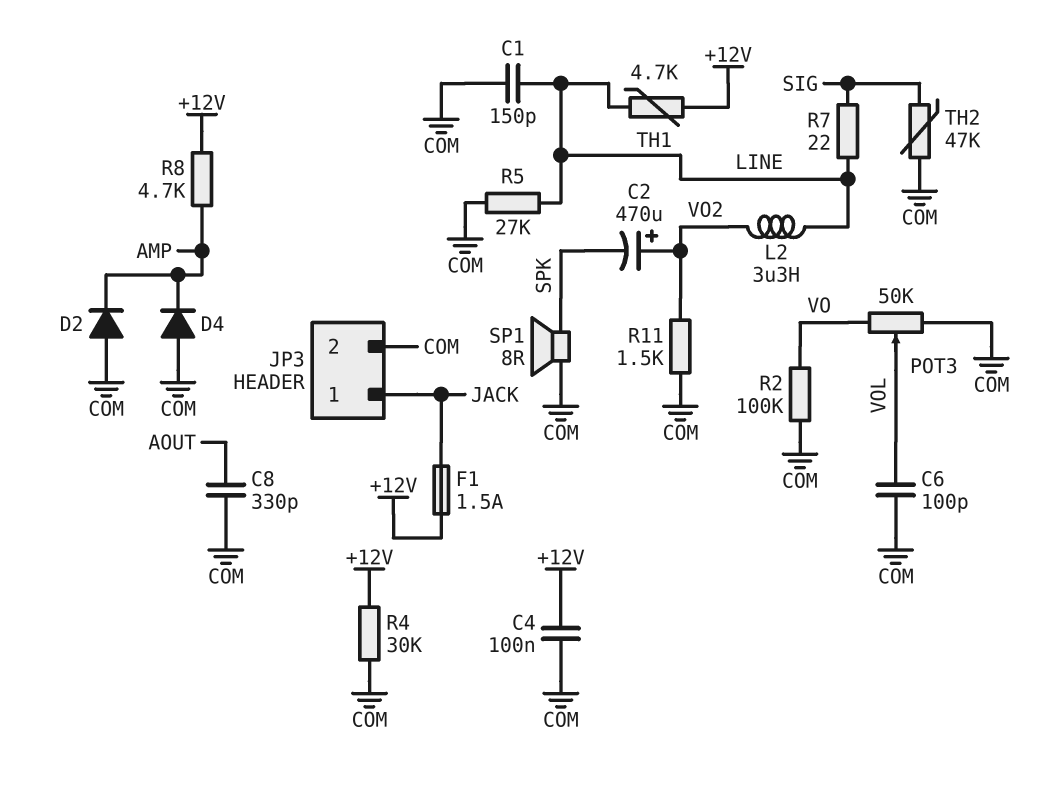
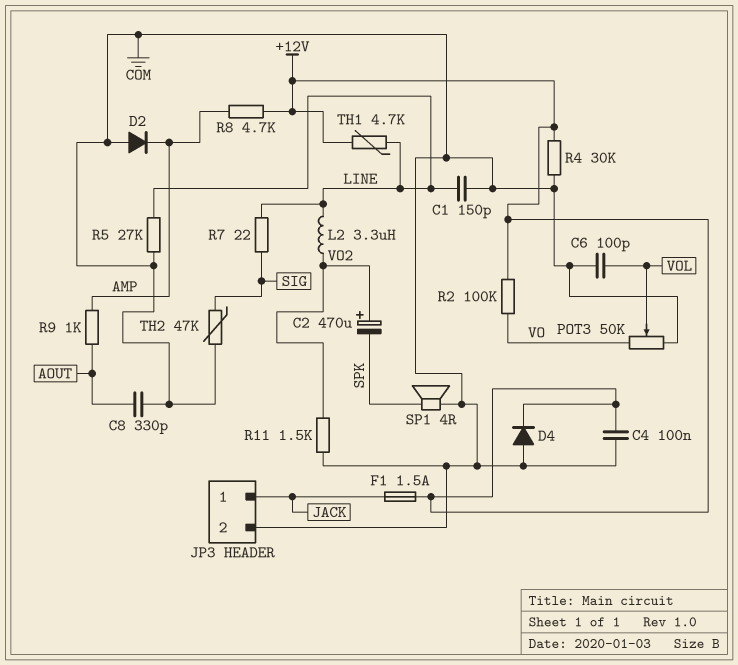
D4: diode (A COM, K AMP) -> diode (A COM, K +12V)
R2: 100k (COM, VO) -> 100k (+12V, VO)
R9: none -> 1k (AMP, AOUT)
SP1: speaker 8R (COM, SPK) -> speaker 4R (COM, SPK)

